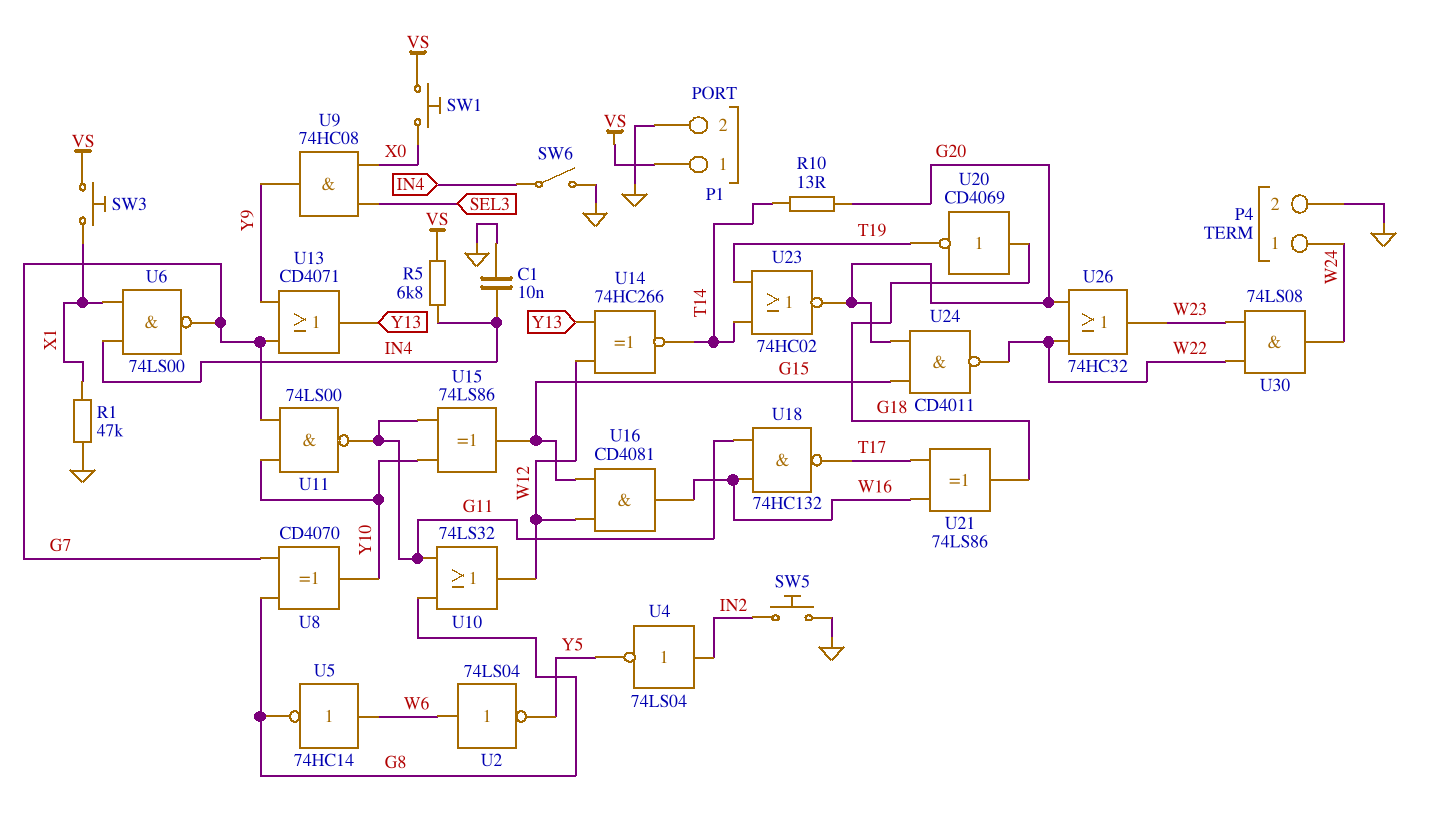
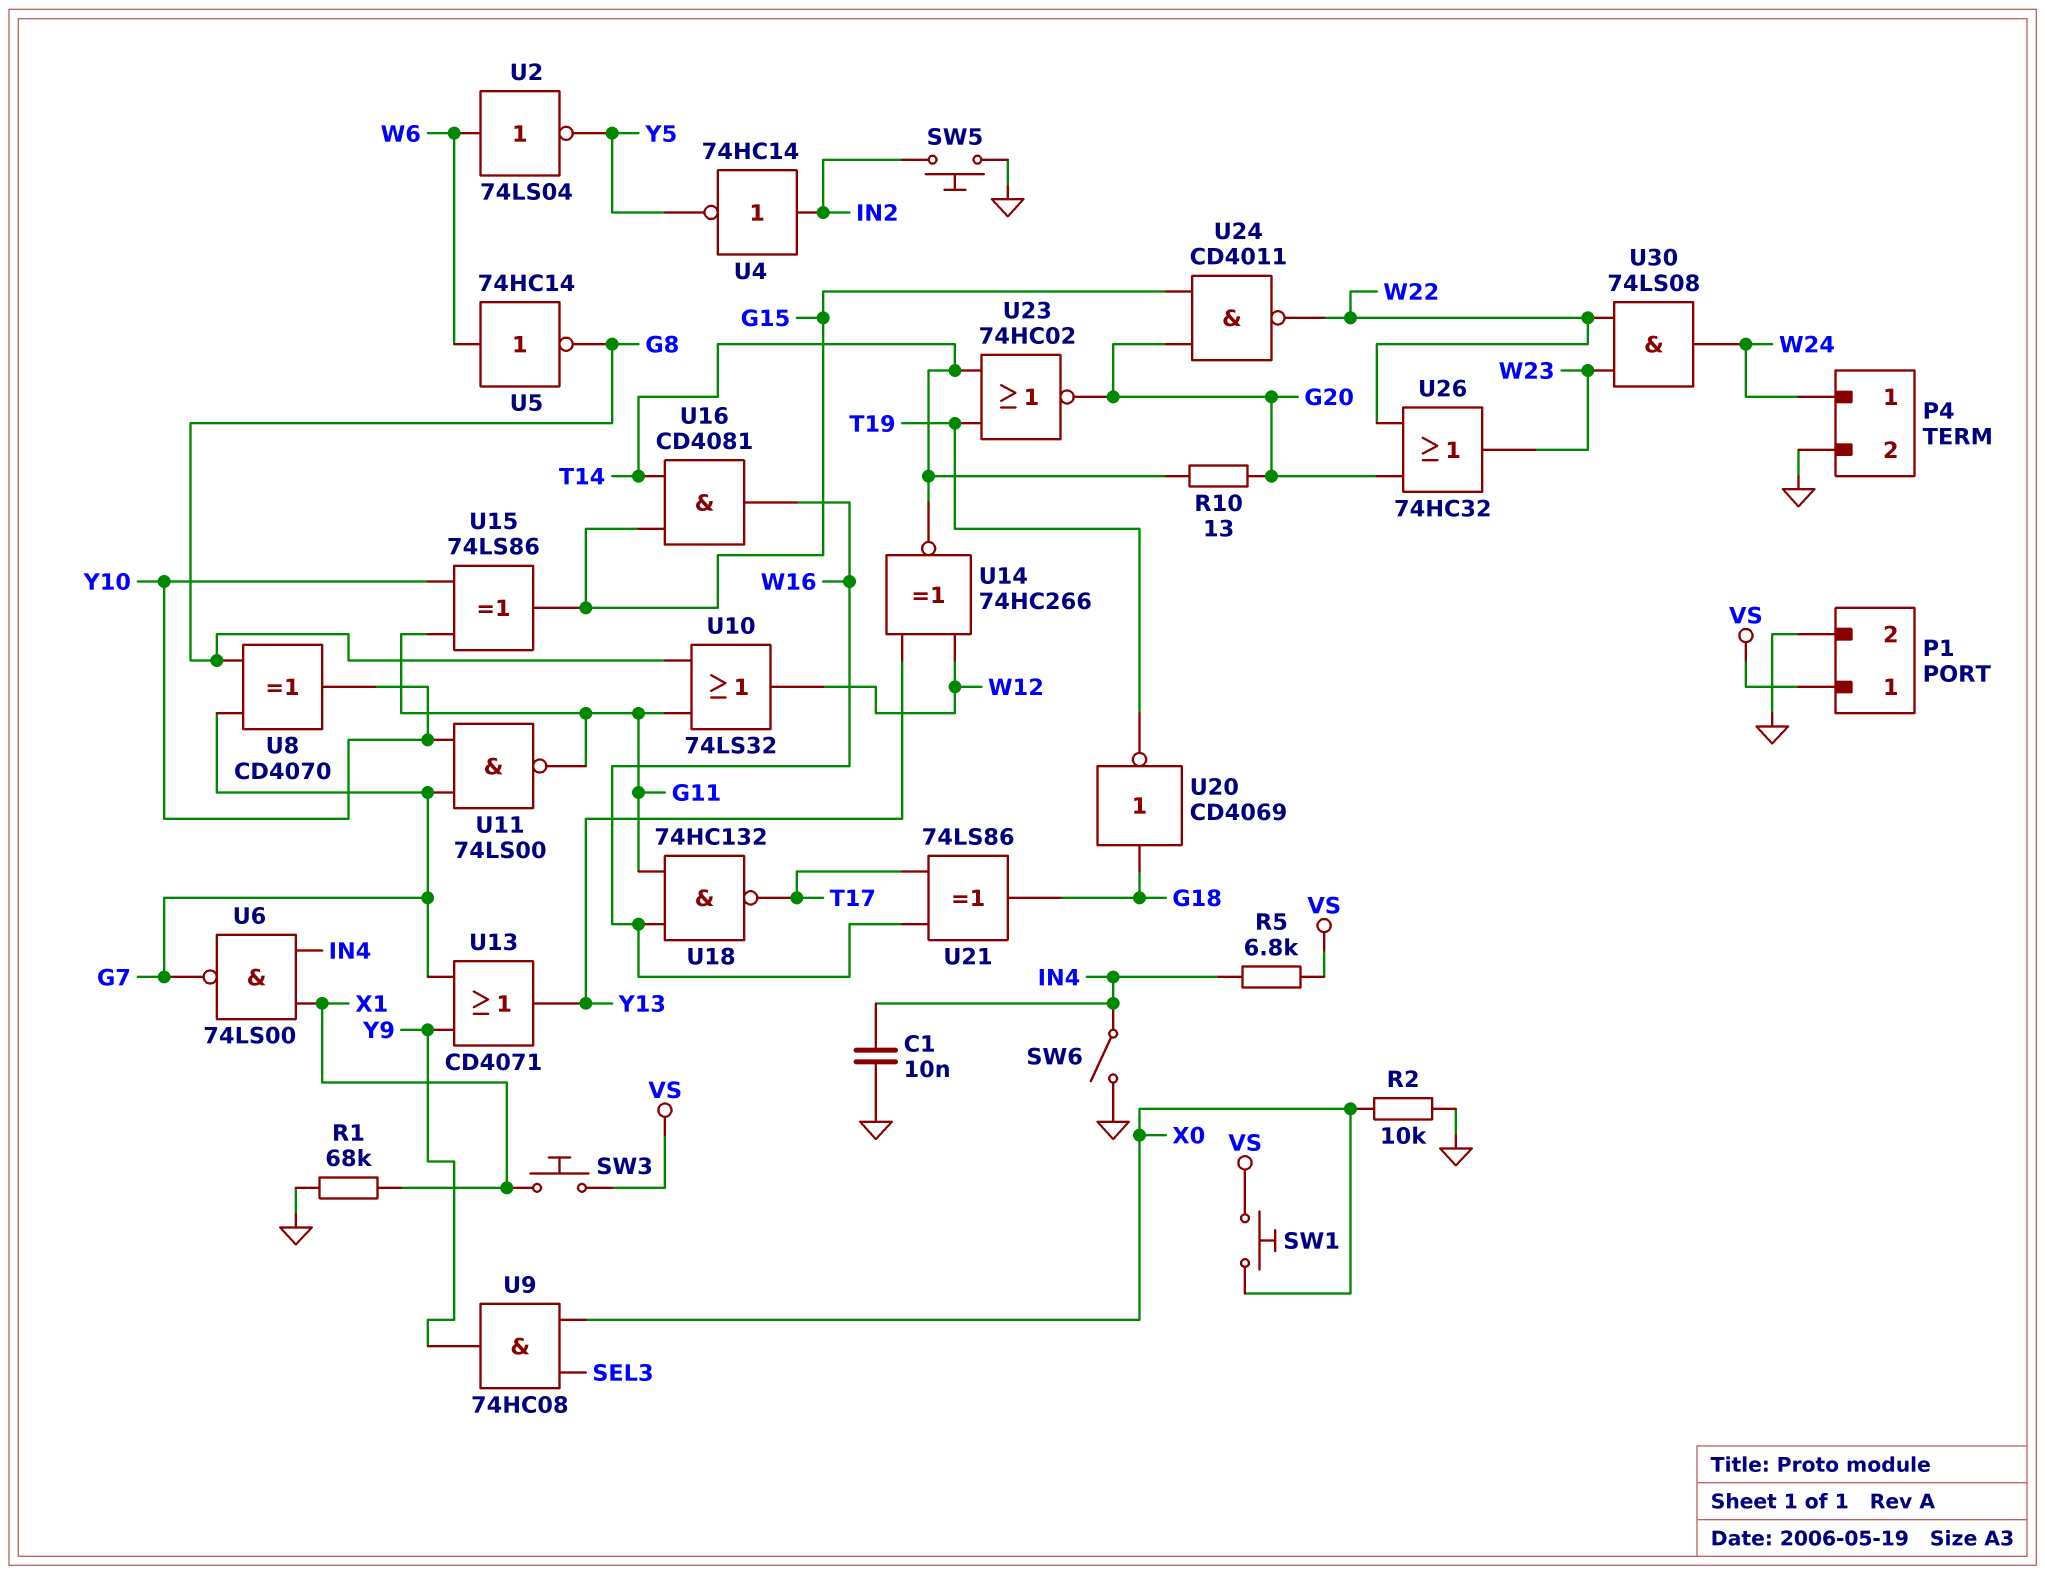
R1: 47k (GND, X1) -> 68k (GND, X1)
R2: none -> 10k (GND, X0)
U4: NOT 74LS04 (in IN2, out Y5) -> NOT 74HC14 (in IN2, out Y5)
U16: AND CD4081 (in G15, in W12, out W16) -> AND CD4081 (in G15, in T14, out W16)

